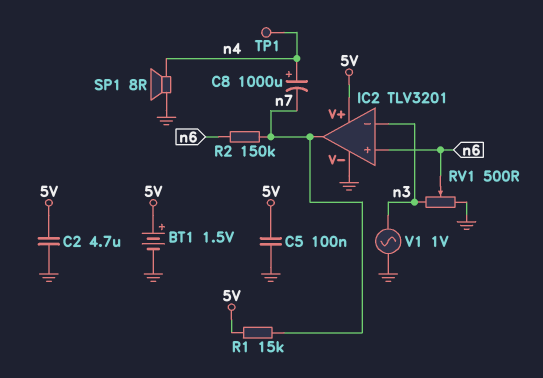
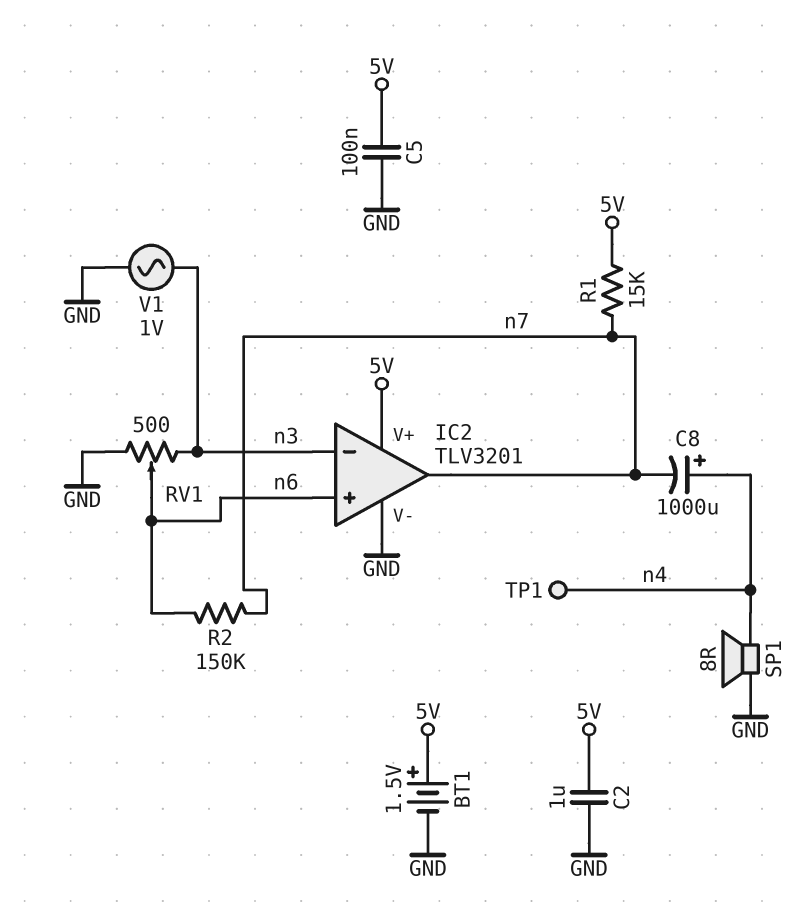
C2: 4.7uF (5V, GND) -> 1uF (5V, GND)

